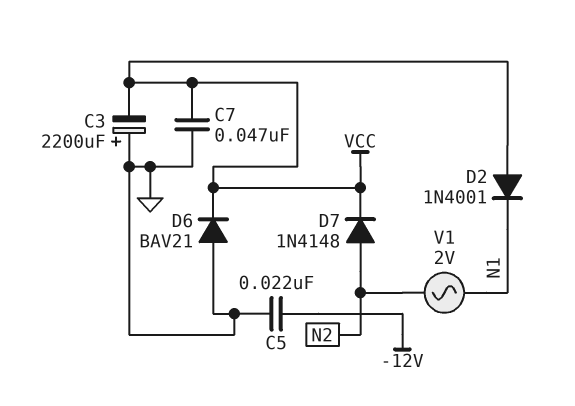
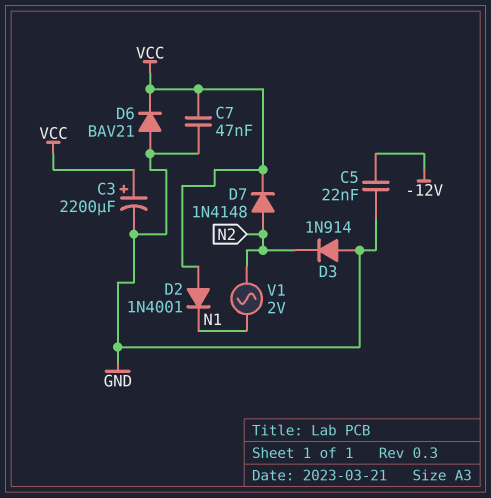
C3: 2200uF (plus GND, minus VCC) -> 2200uF (plus VCC, minus GND)
D3: none -> diode 1N914 (A GND, K N2)

